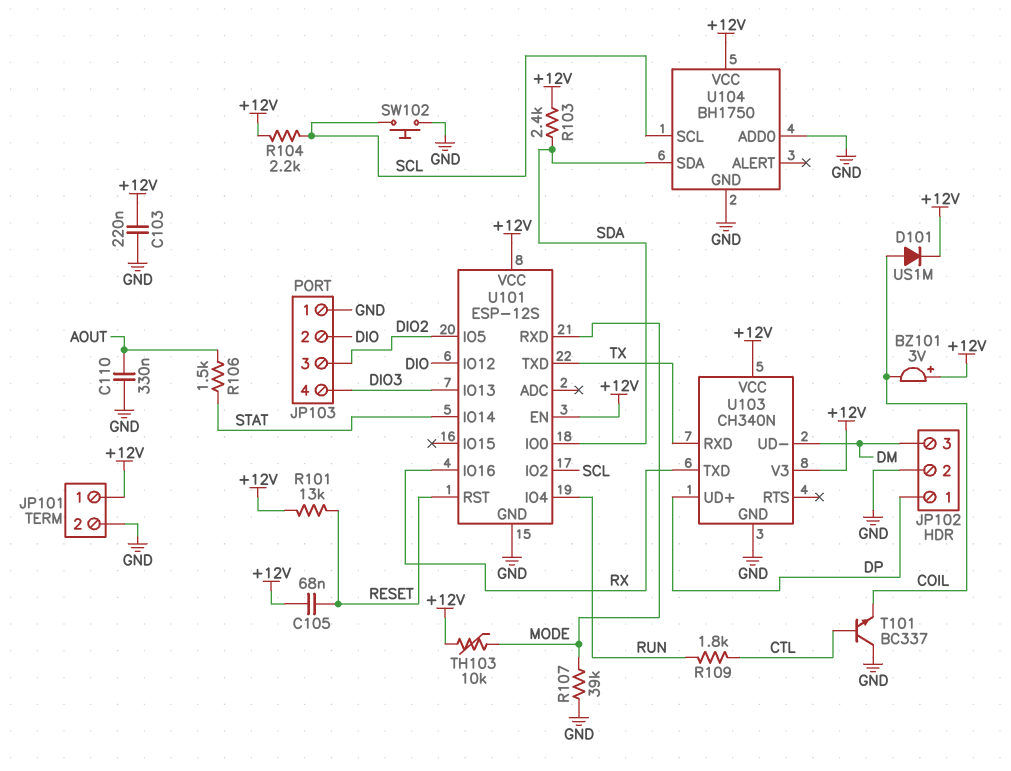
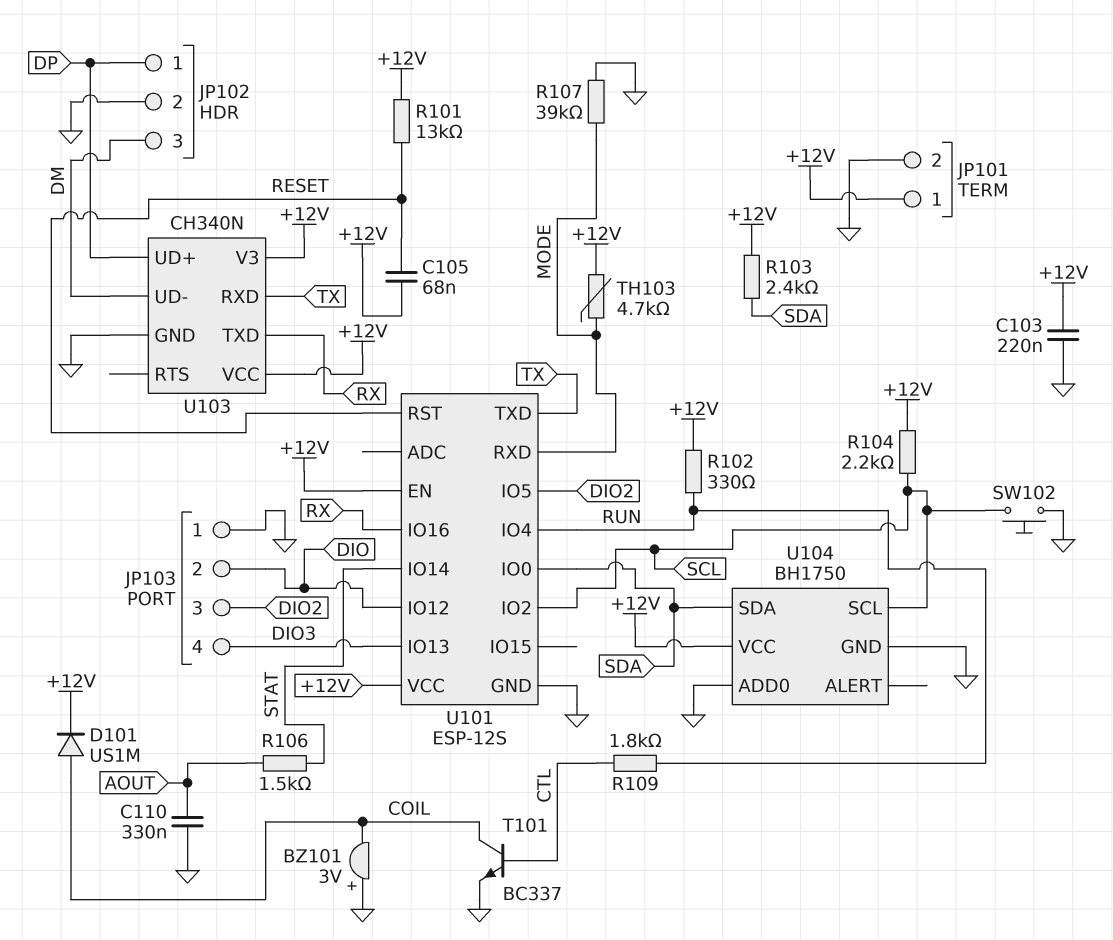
BZ101: buzzer 3V (plus +12V, minus COIL) -> buzzer 3V (plus GND, minus COIL)
R102: none -> 330 (+12V, RUN)
T101: NPN BC337 (B CTL, C GND, E COIL) -> NPN BC337 (B CTL, C COIL, E GND)
TH103: 10k (+12V, MODE) -> 4.7k (+12V, MODE)

